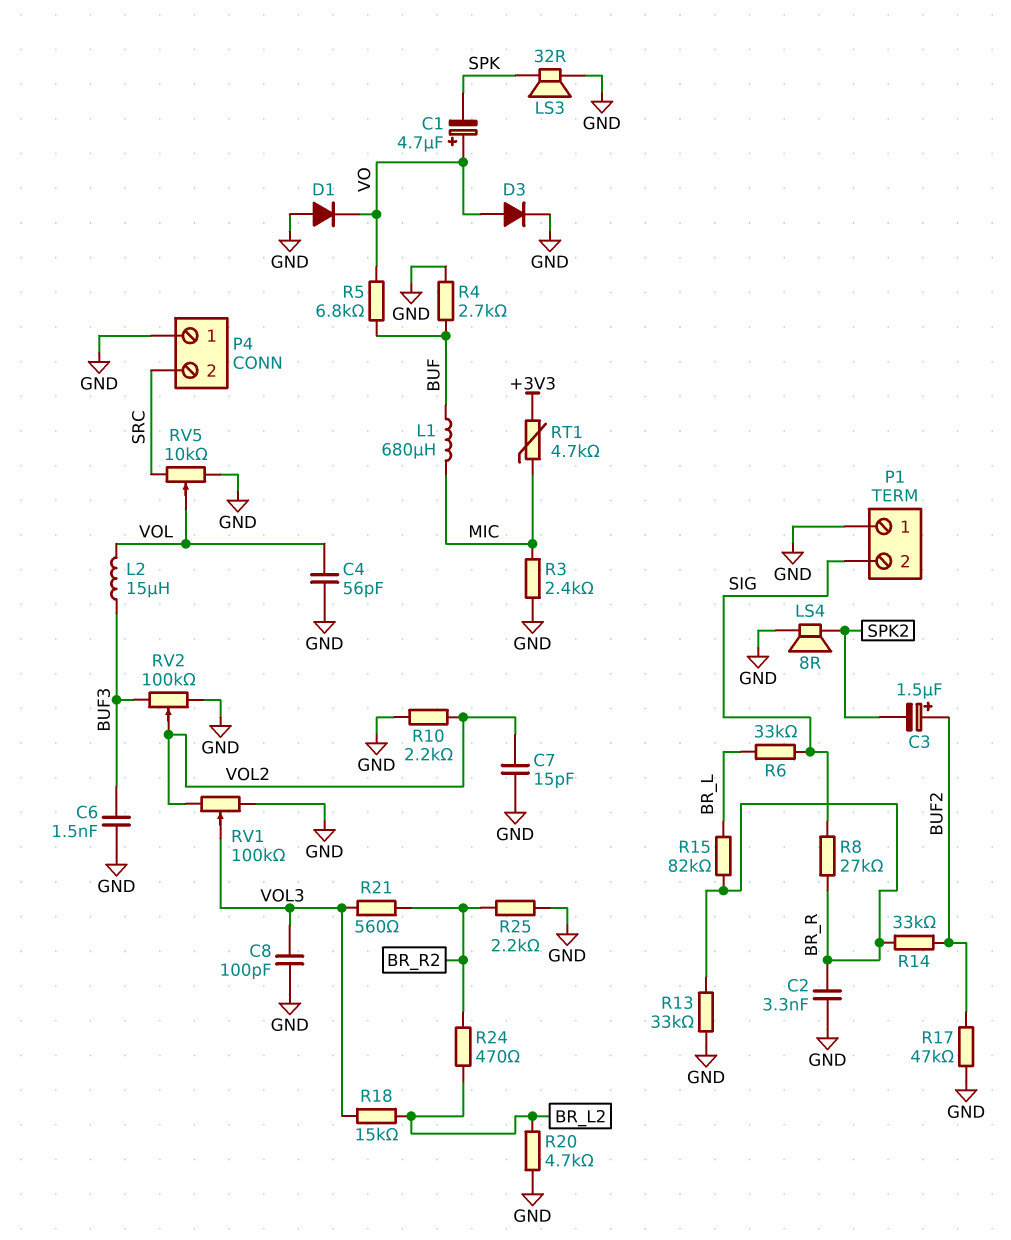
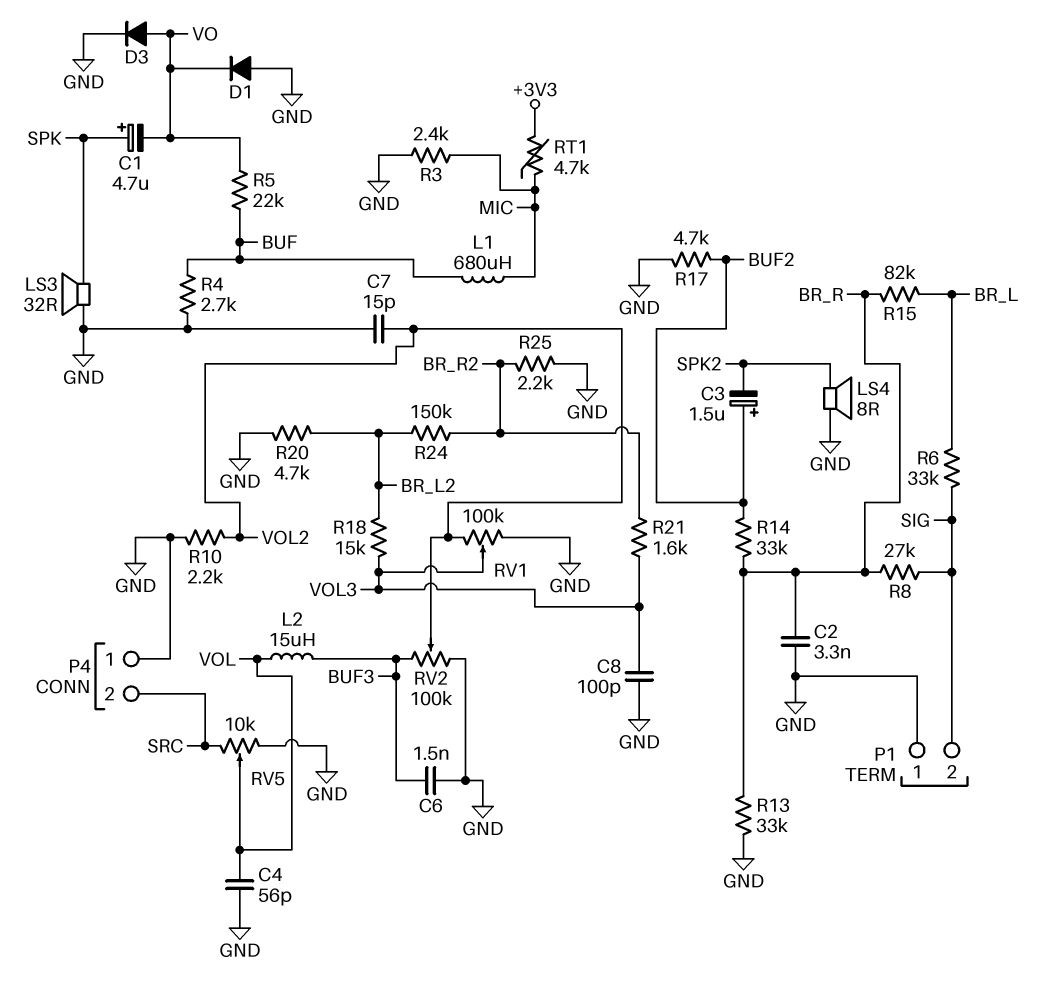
C1: 4.7uF (plus VO, minus SPK) -> 4.7uF (plus SPK, minus VO)
R5: 6.8k (BUF, VO) -> 22k (BUF, VO)
R17: 47k (BUF2, GND) -> 4.7k (BUF2, GND)
R21: 560 (BR_R2, VOL3) -> 1.6k (BR_R2, VOL3)
R24: 470 (BR_L2, BR_R2) -> 150k (BR_L2, BR_R2)

